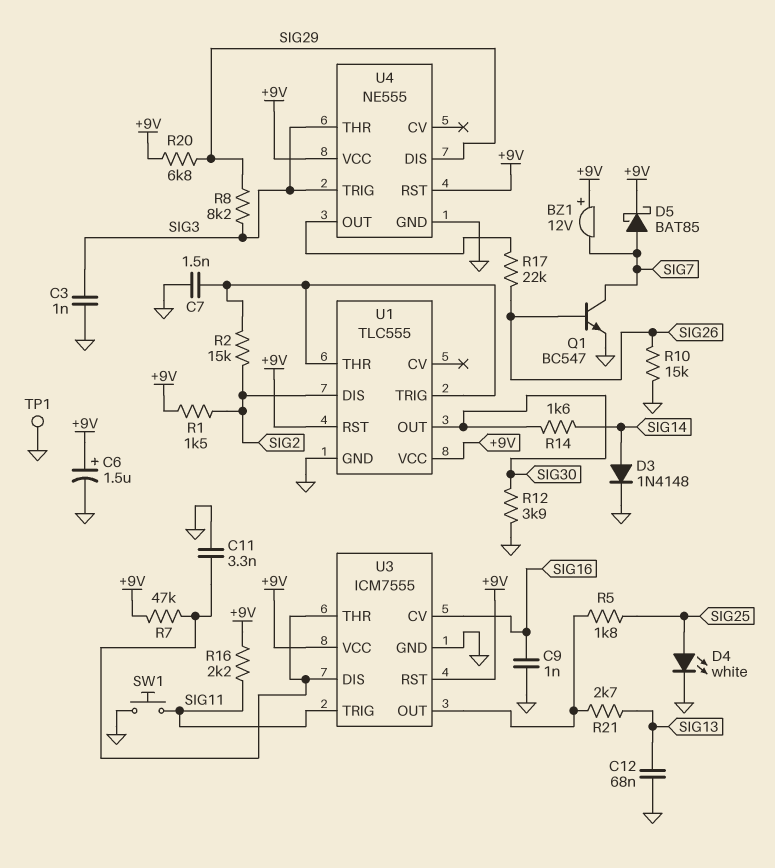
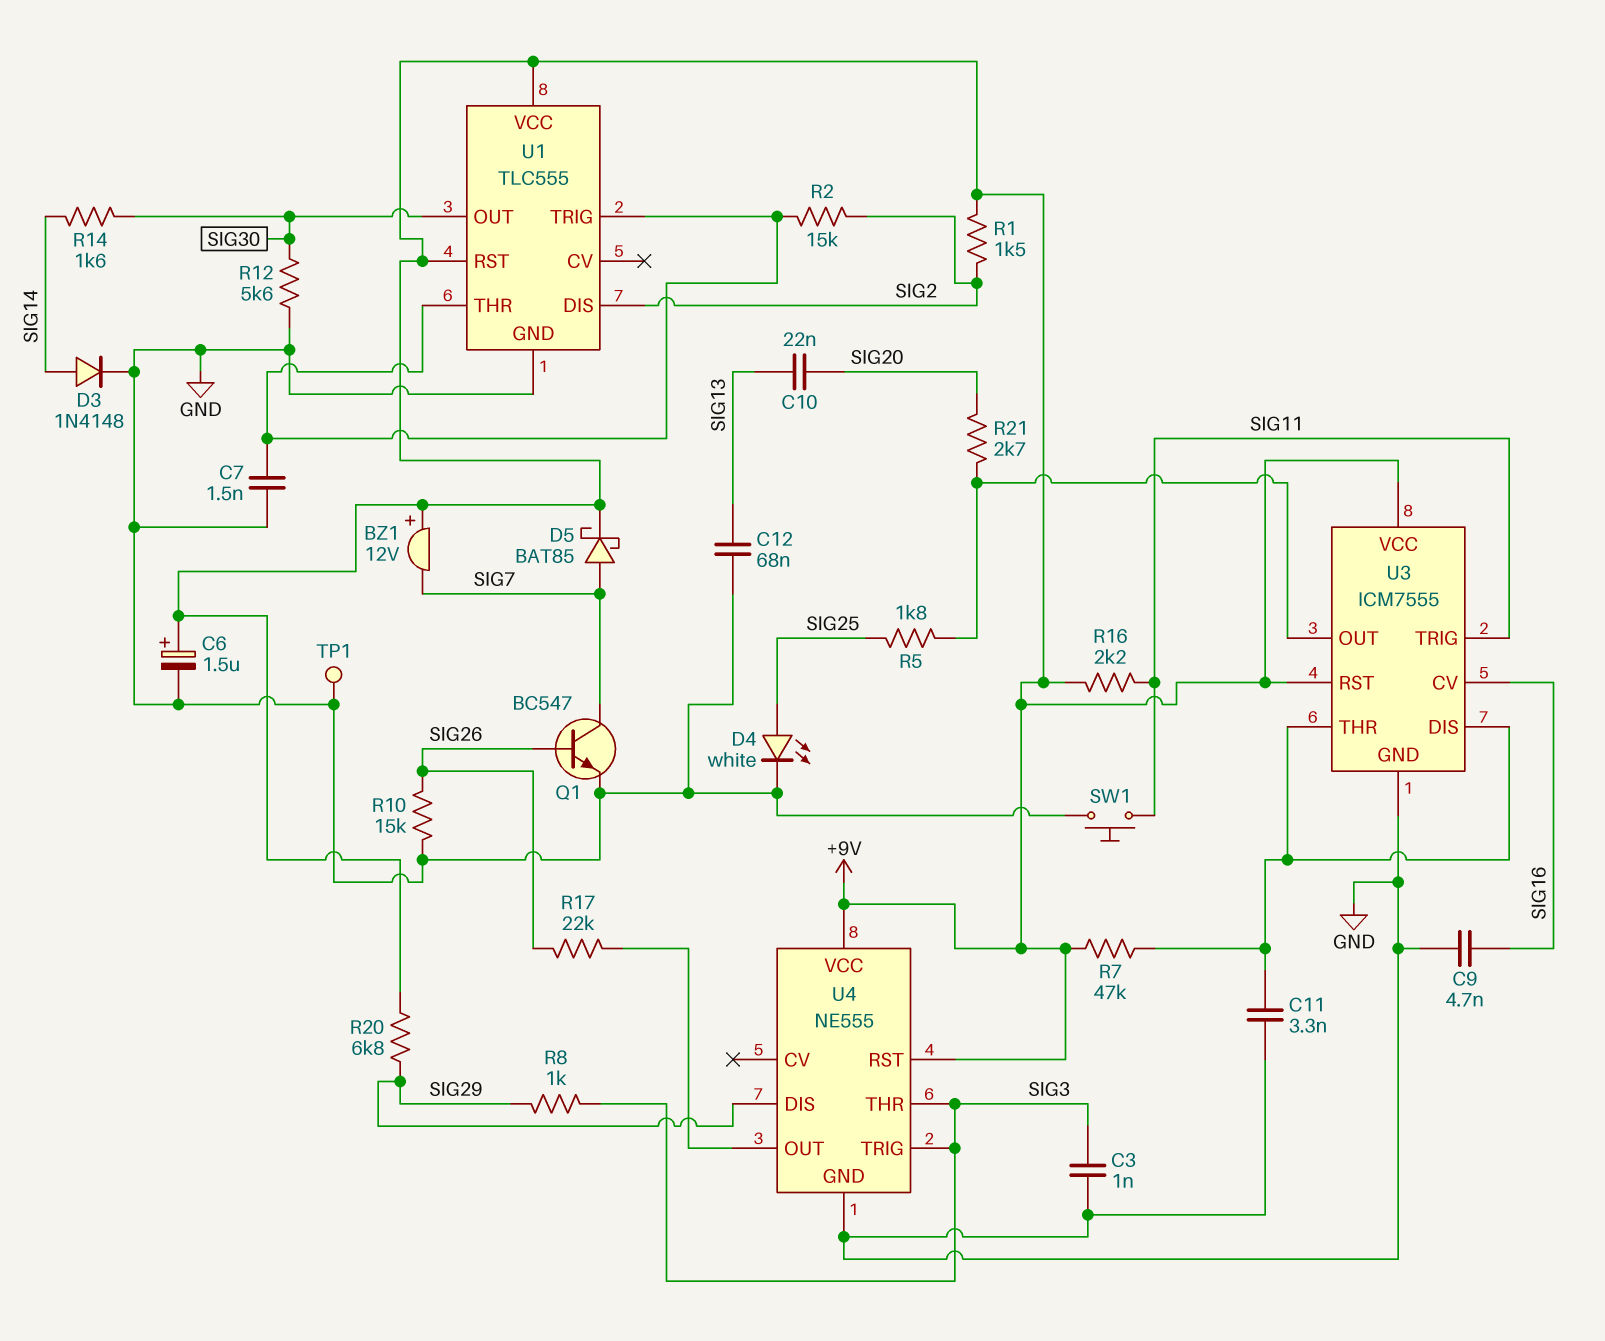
C9: 1nF (GND, SIG16) -> 4.7nF (GND, SIG16)
C10: none -> 22nF (SIG13, SIG20)
R8: 8.2k (SIG3, SIG29) -> 1k (SIG3, SIG29)
R12: 3.9k (GND, SIG30) -> 5.6k (GND, SIG30)
R21: 2.7k (SIG13, U3/OUT) -> 2.7k (SIG20, U3/OUT)

